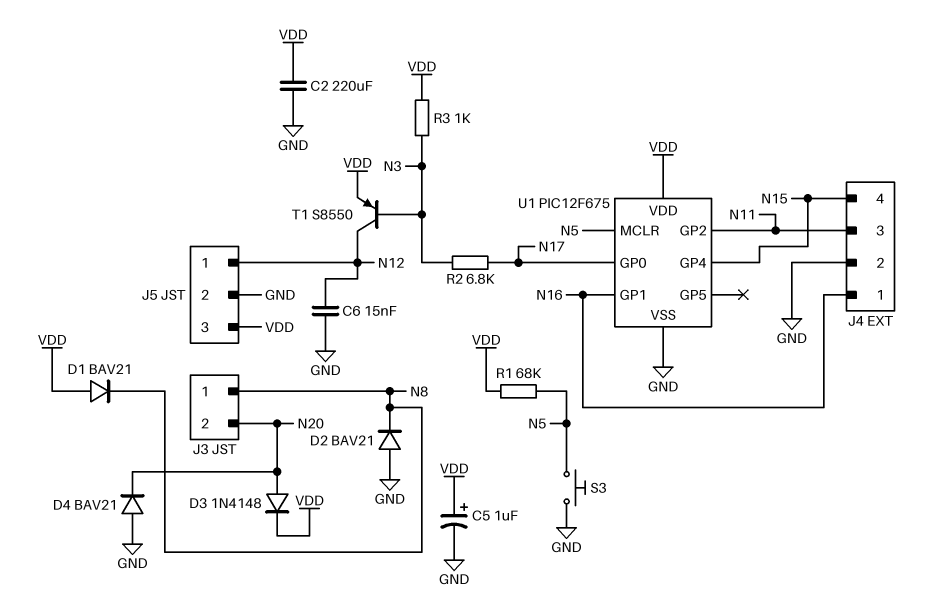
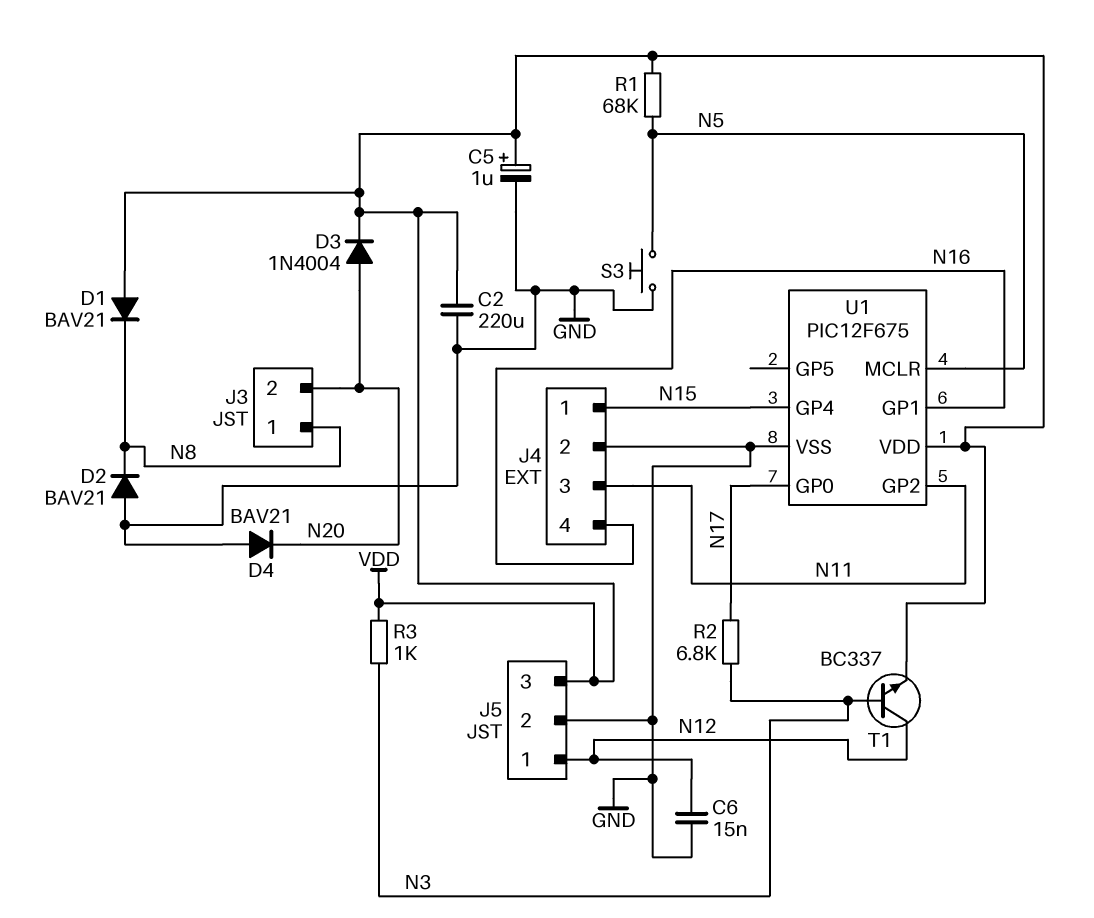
D3: diode 1N4148 (A N20, K VDD) -> diode 1N4004 (A N20, K VDD)
J4 pin 1: N16 -> N15
J4 pin 4: N15 -> N16
T1: PNP S8550 (B N3, C N12, E VDD) -> NPN BC337 (B N3, C N12, E VDD)

